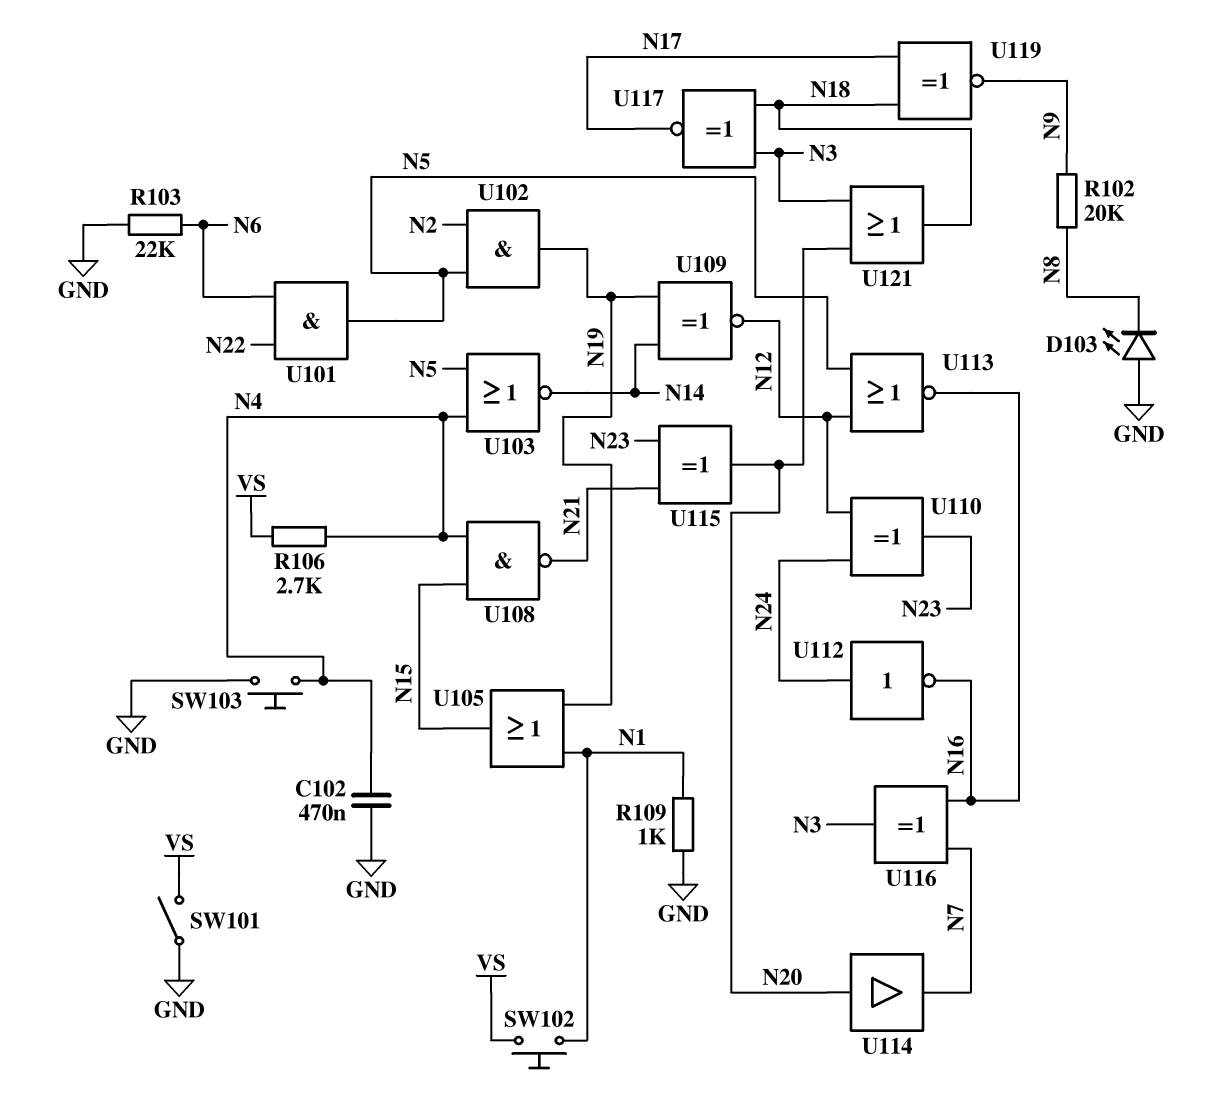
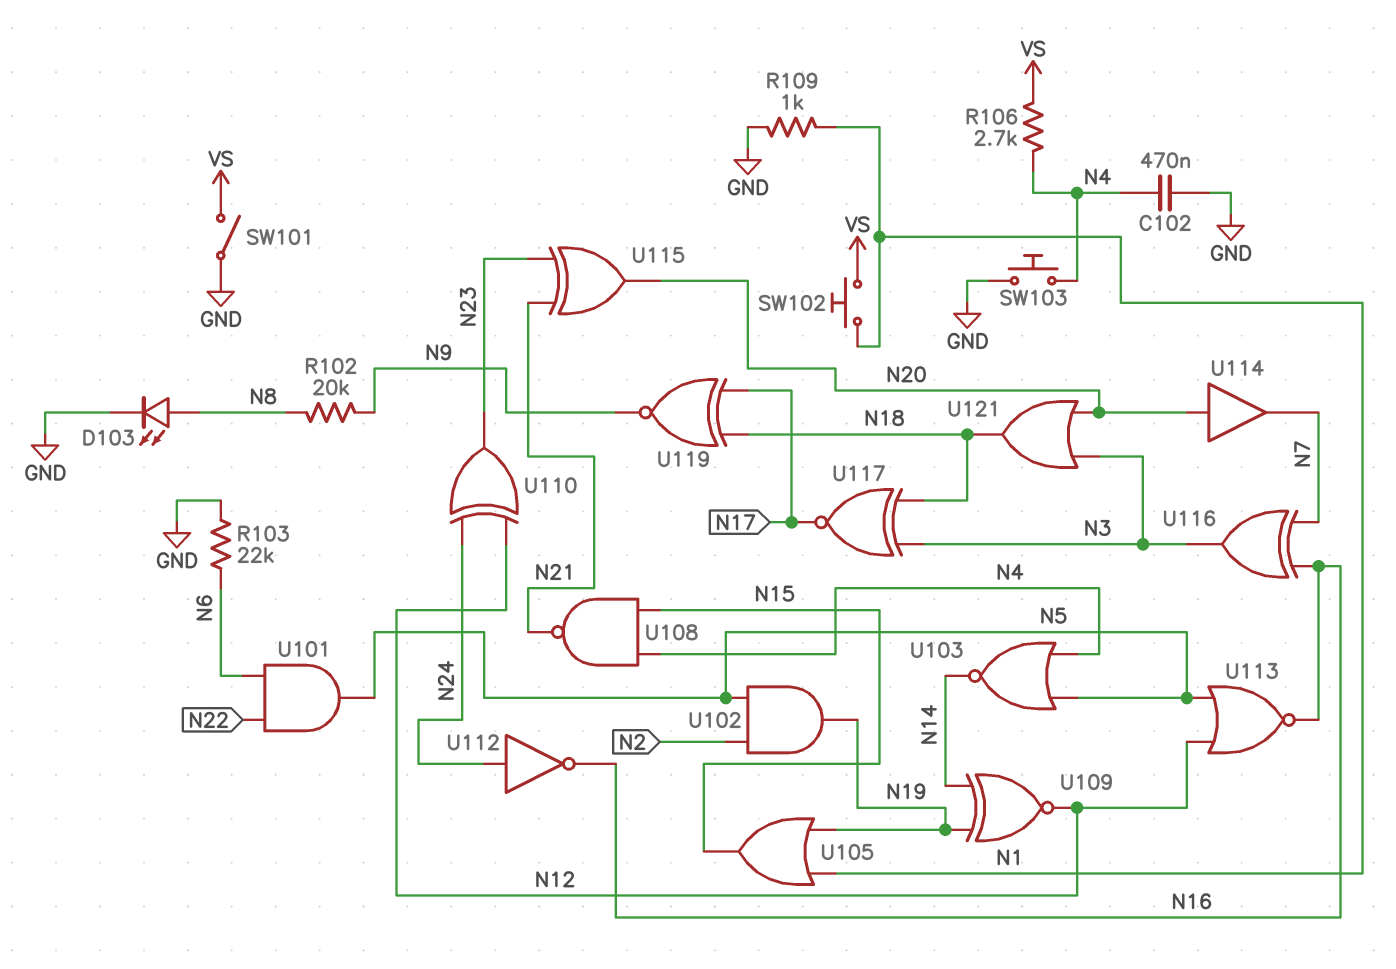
D103: LED (A GND, K N8) -> LED (A N8, K GND)

